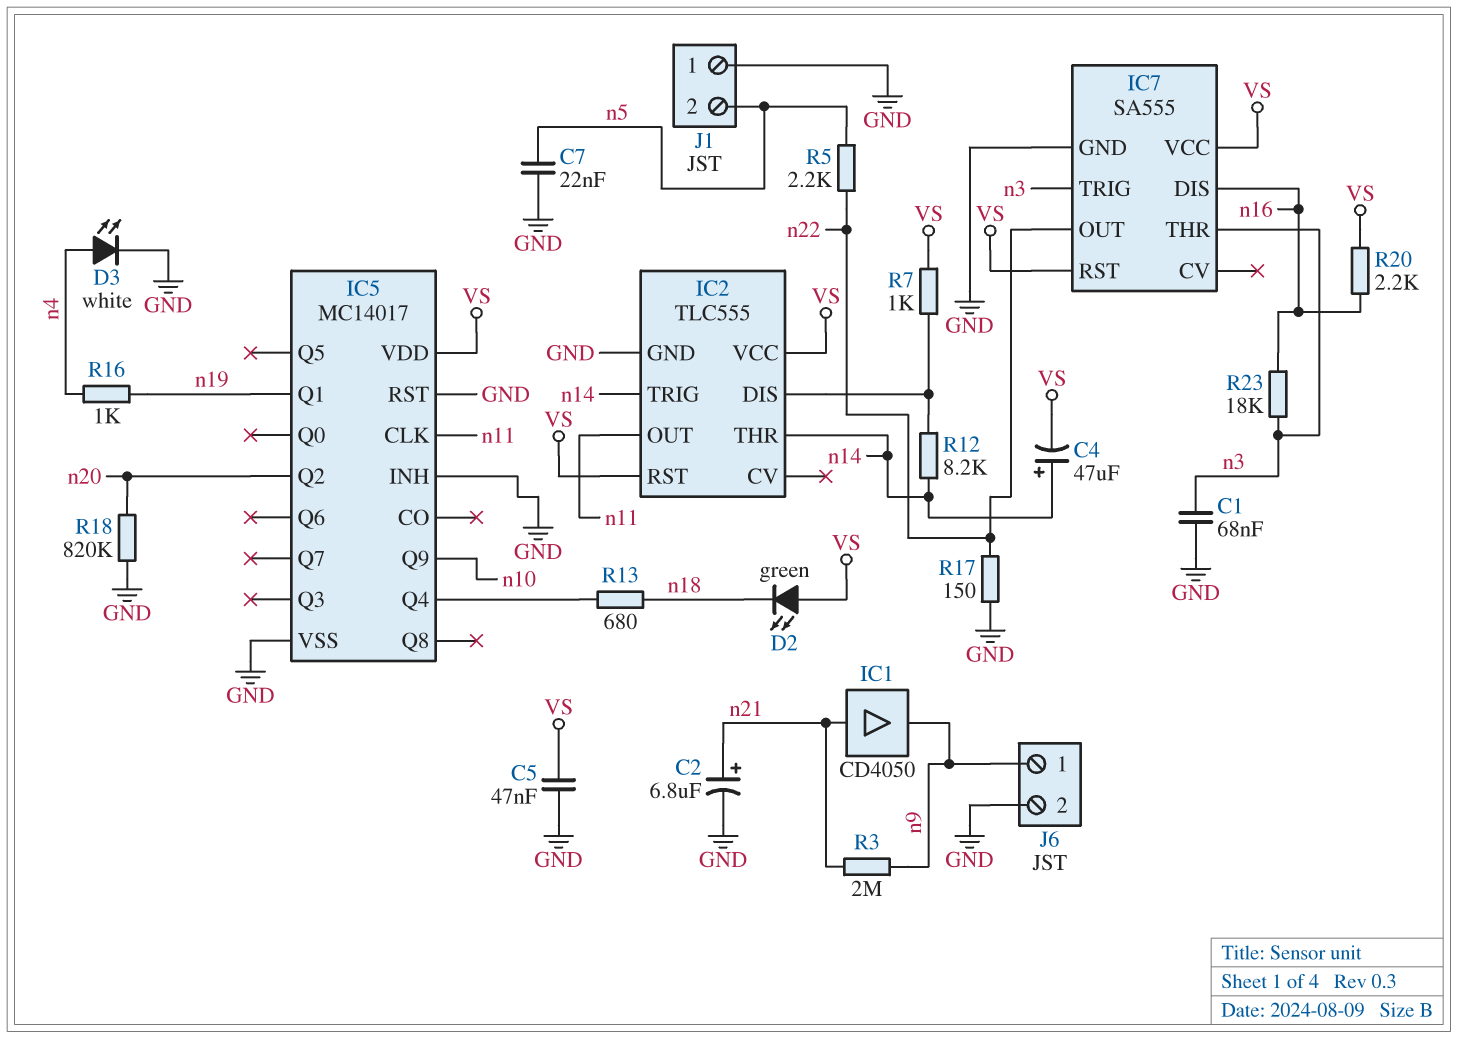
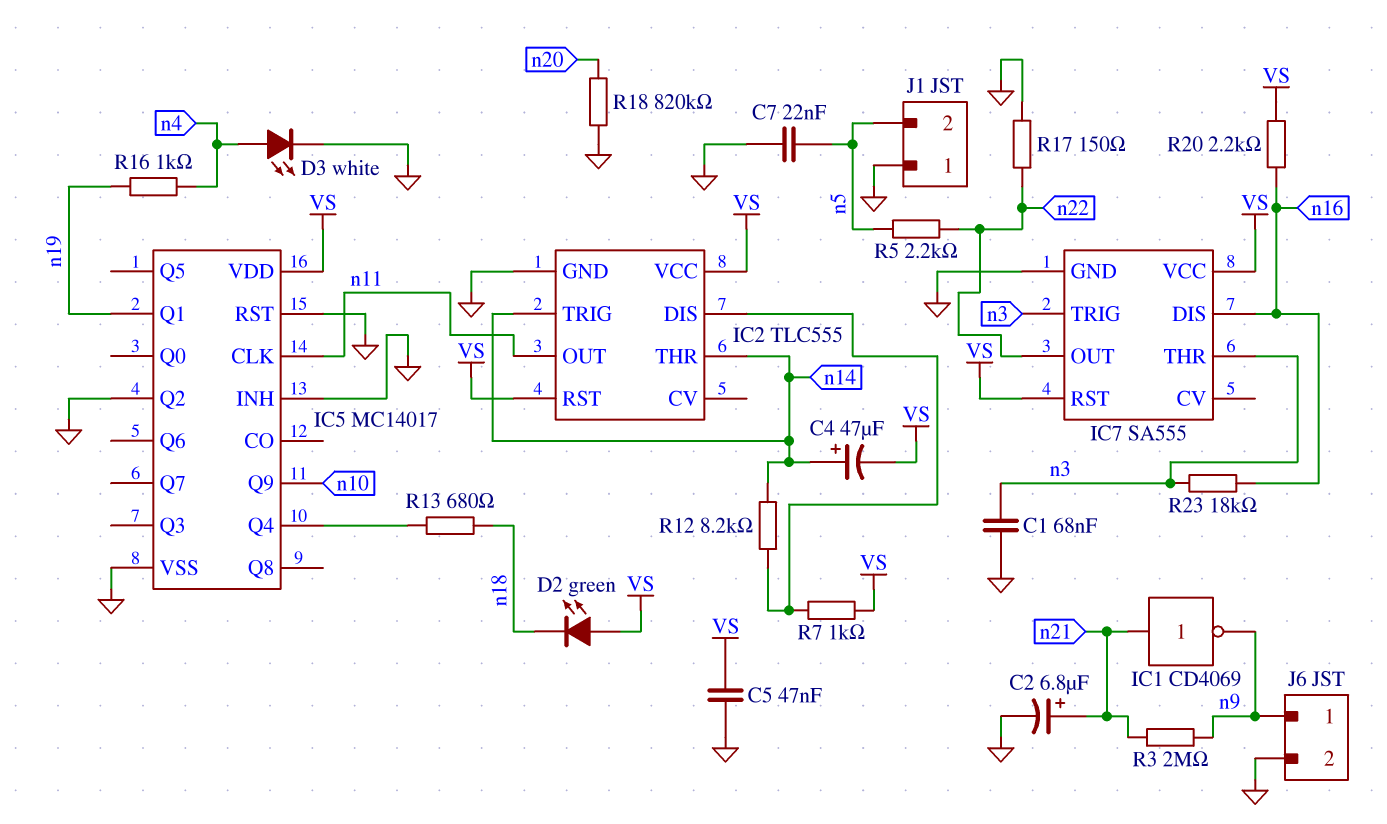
IC1: buffer CD4050 (in n21, out n9) -> NOT CD4069 (in n21, out n9)
IC5 pin Q2: n20 -> GND

